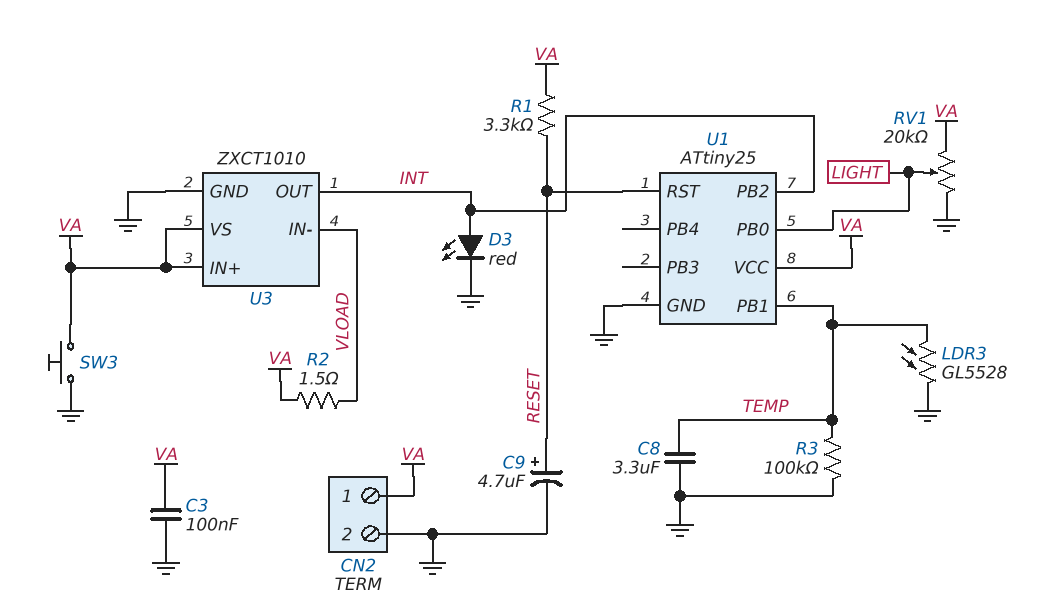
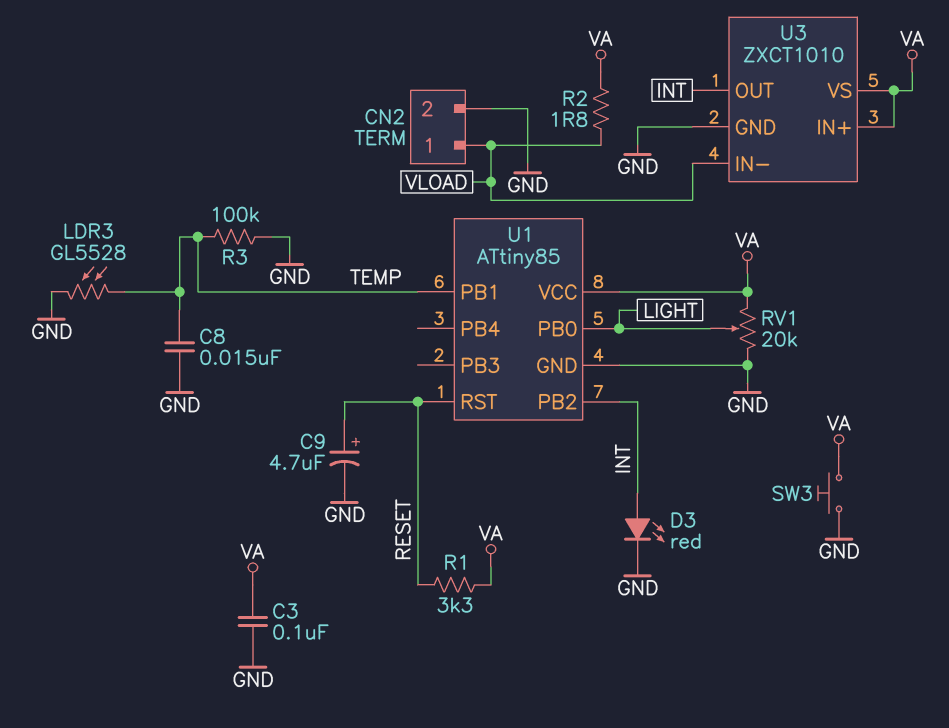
C8: 3.3uF (GND, TEMP) -> 15nF (GND, TEMP)
CN2 pin 1: VA -> VLOAD
R2: 1.5 (VA, VLOAD) -> 1.8 (VA, VLOAD)
U1: ATtiny25 -> ATtiny85

